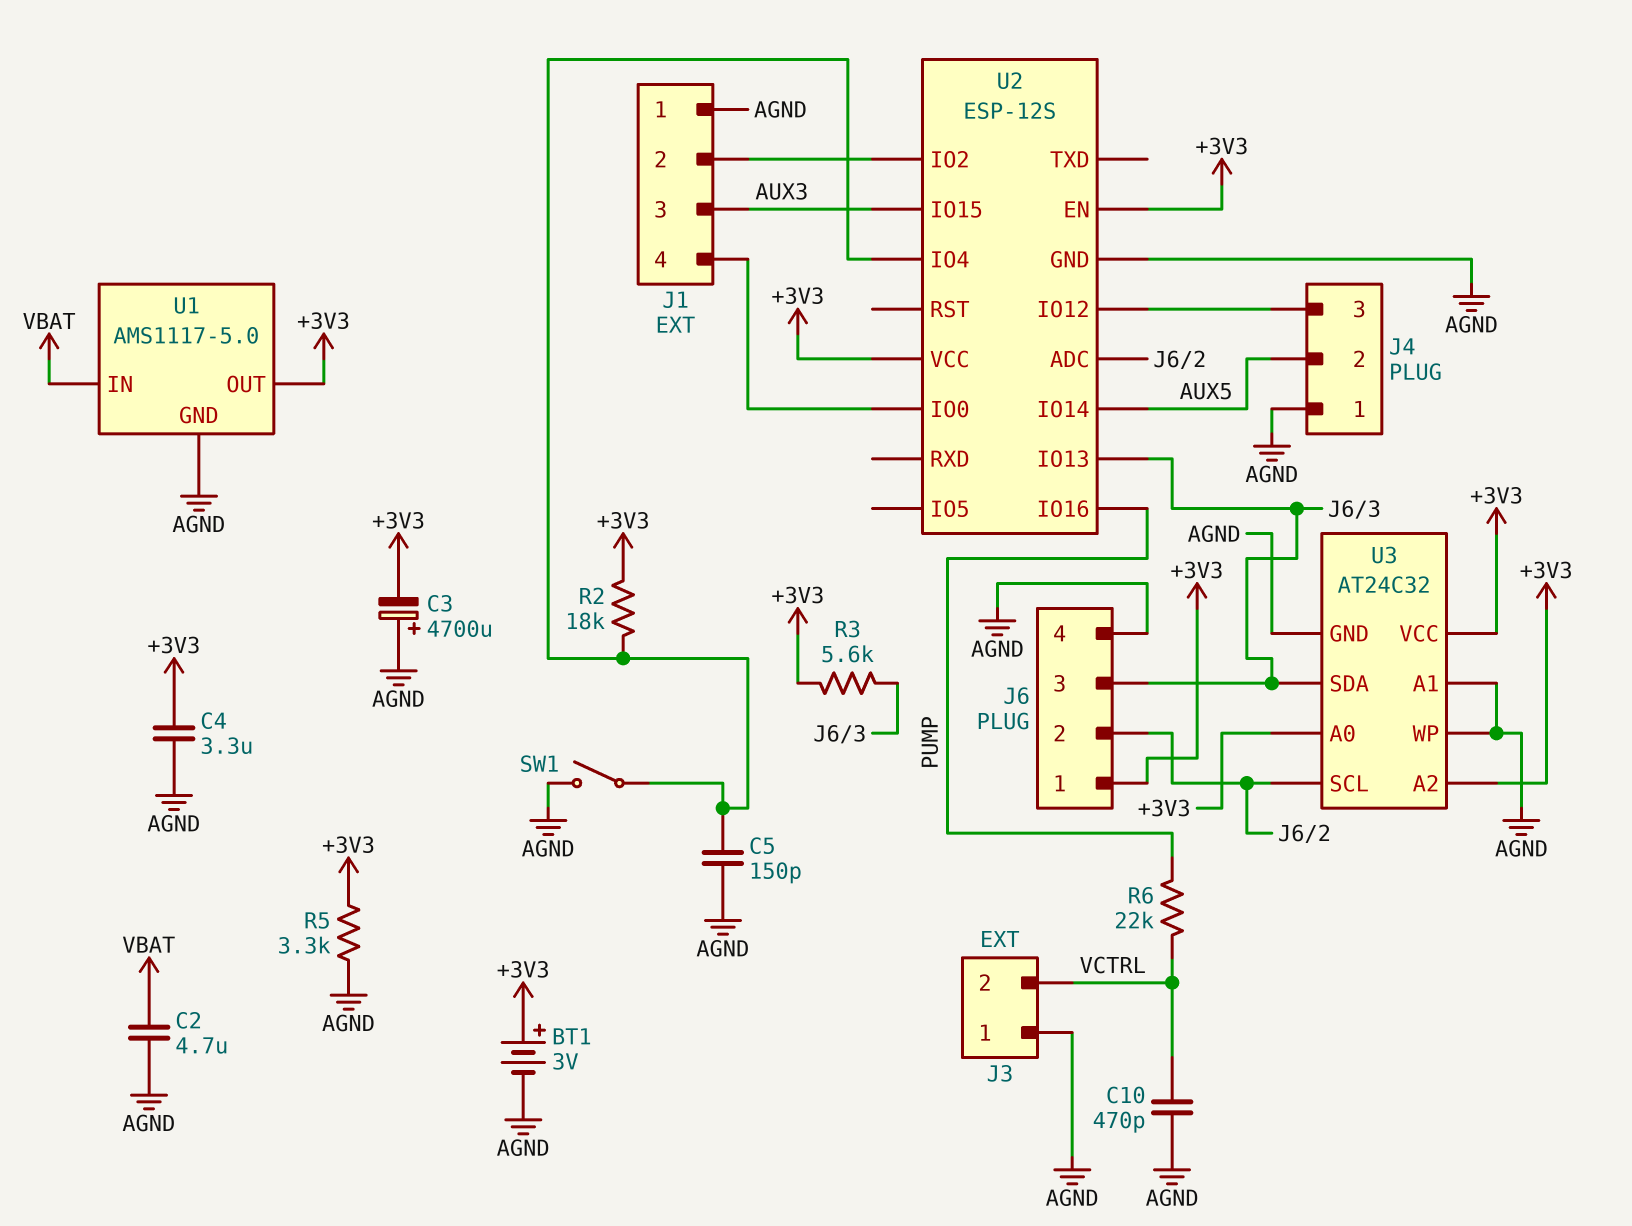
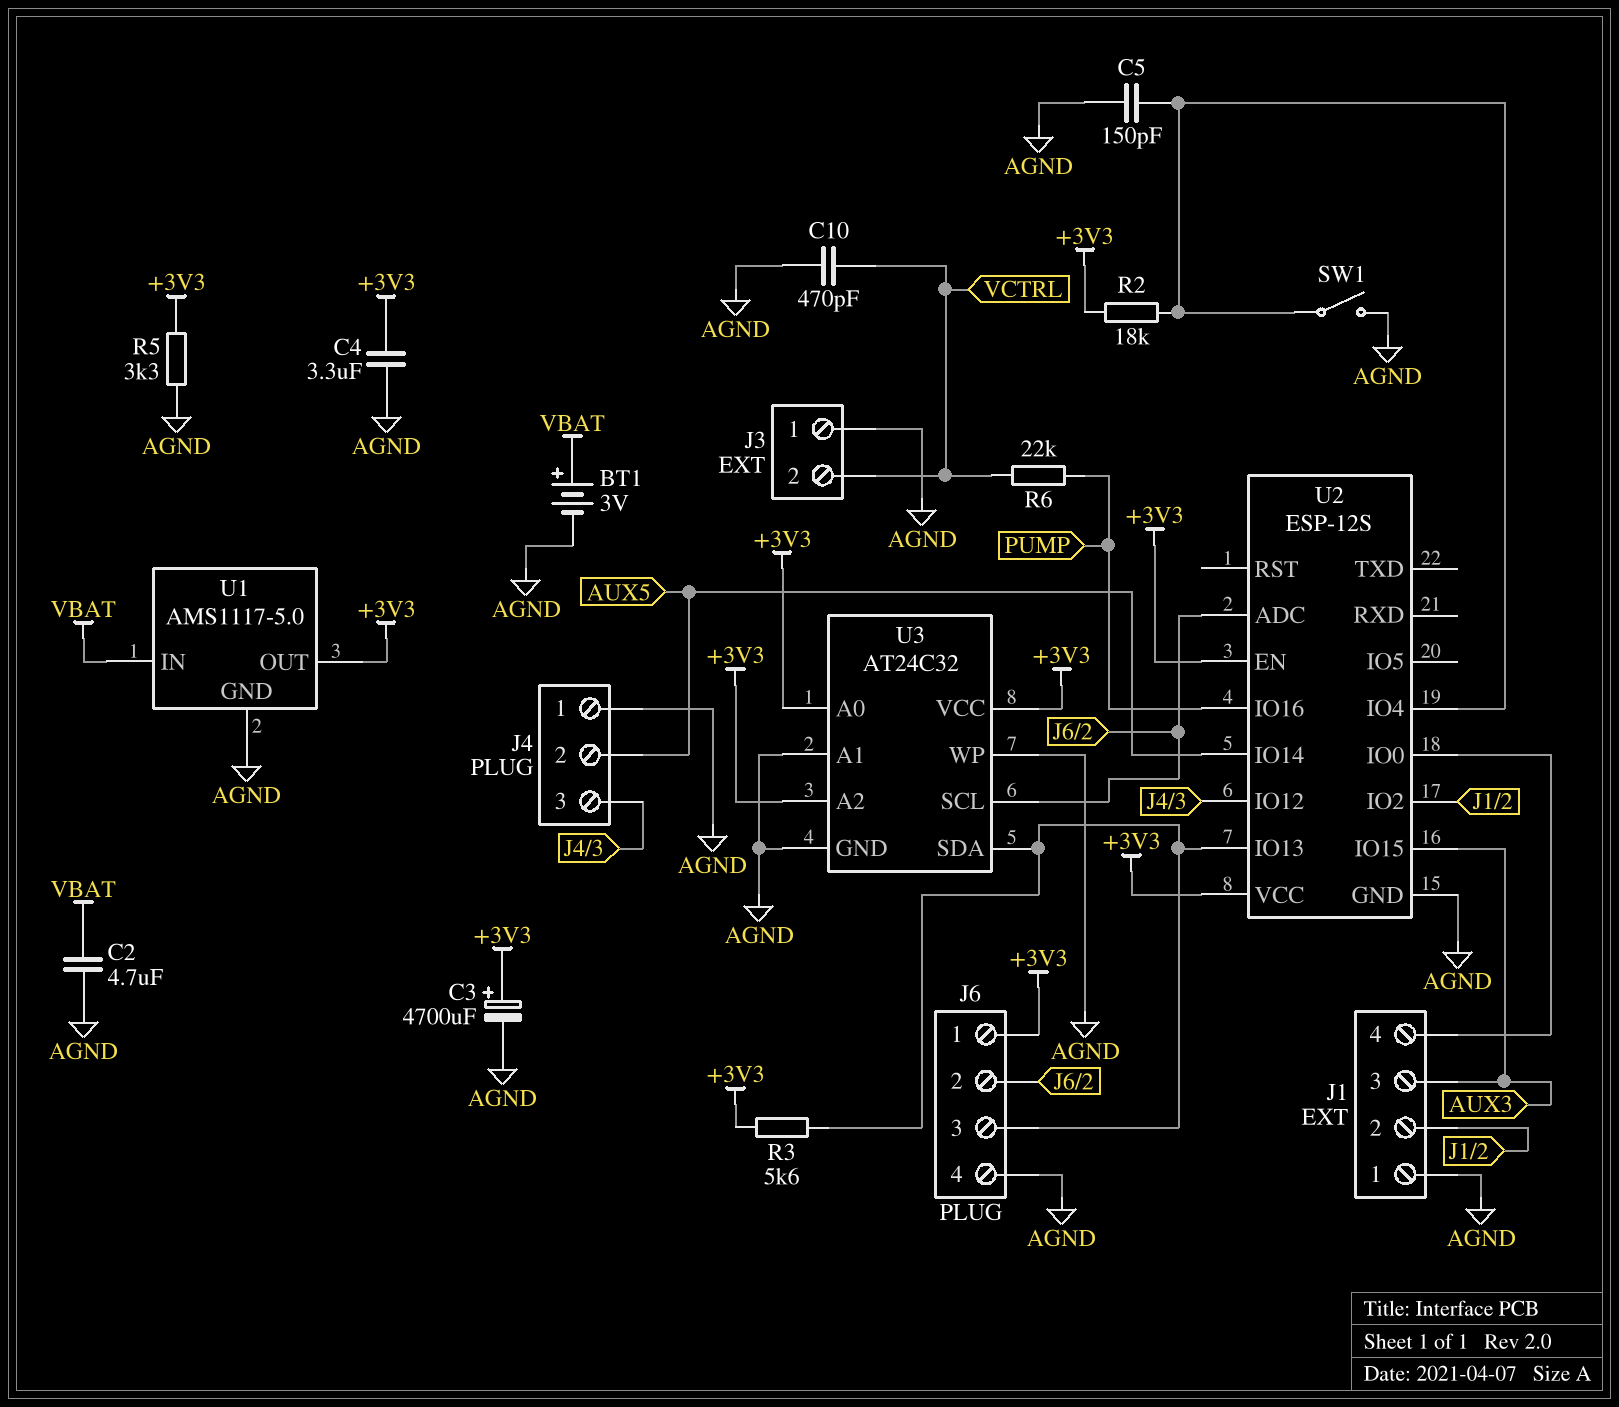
BT1: 3V (plus +3V3, minus AGND) -> 3V (plus VBAT, minus AGND)
C3: 4700uF (plus AGND, minus +3V3) -> 4700uF (plus +3V3, minus AGND)

